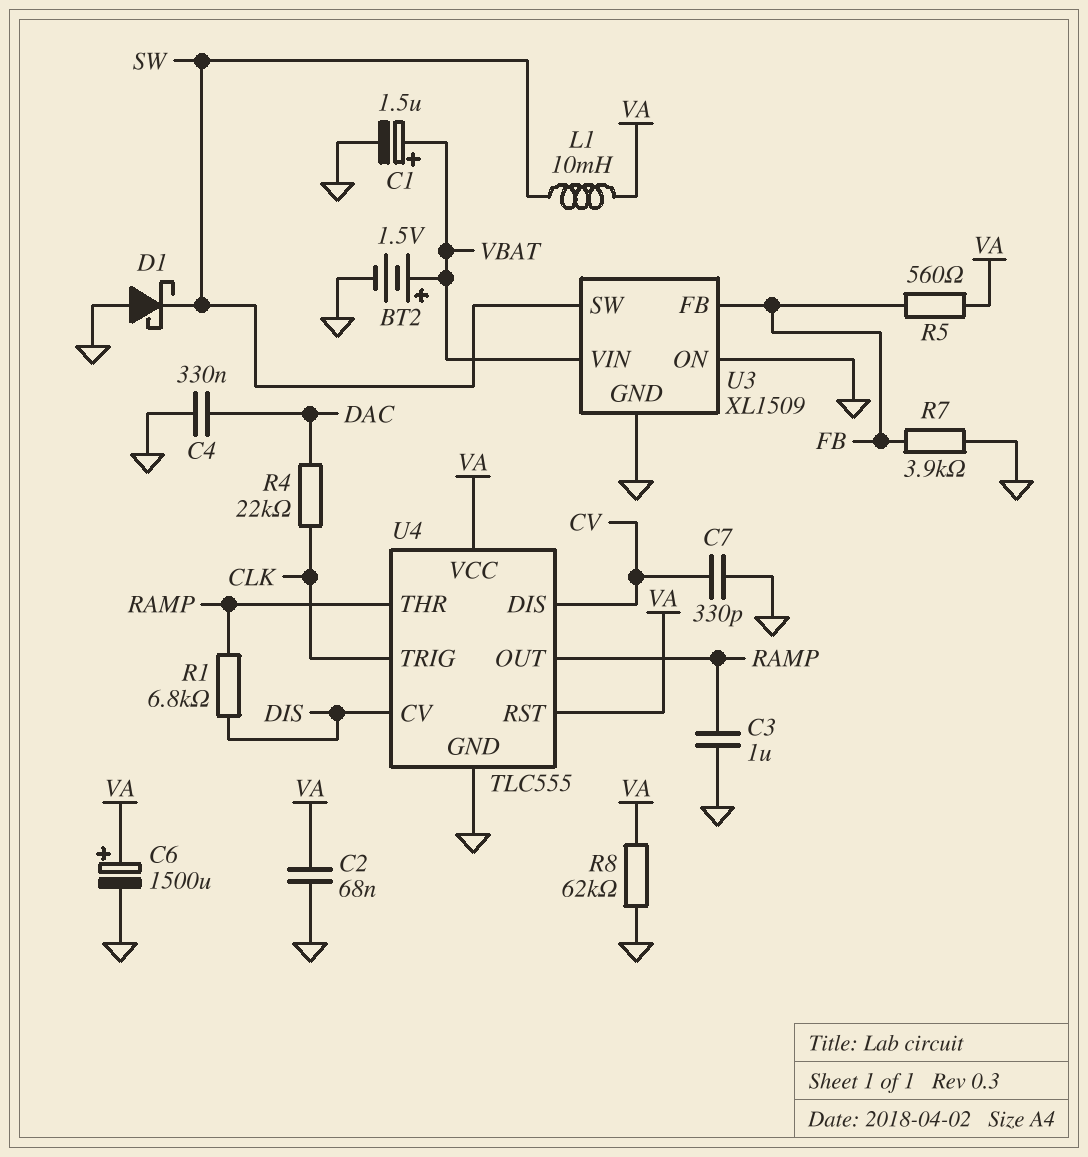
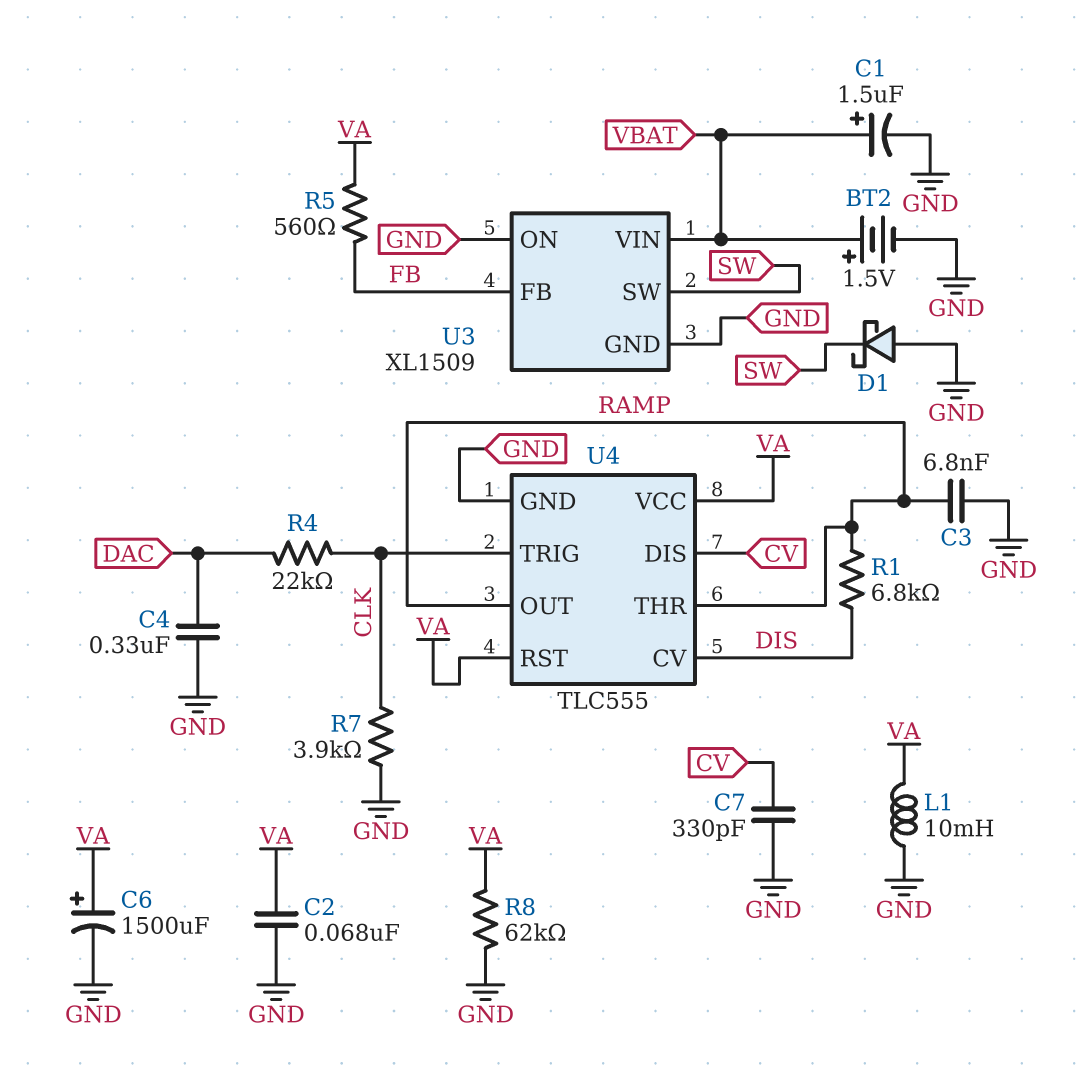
C3: 1uF (GND, RAMP) -> 6.8nF (GND, RAMP)
L1: 10mH (SW, VA) -> 10mH (GND, VA)
R7: 3.9k (FB, GND) -> 3.9k (CLK, GND)

